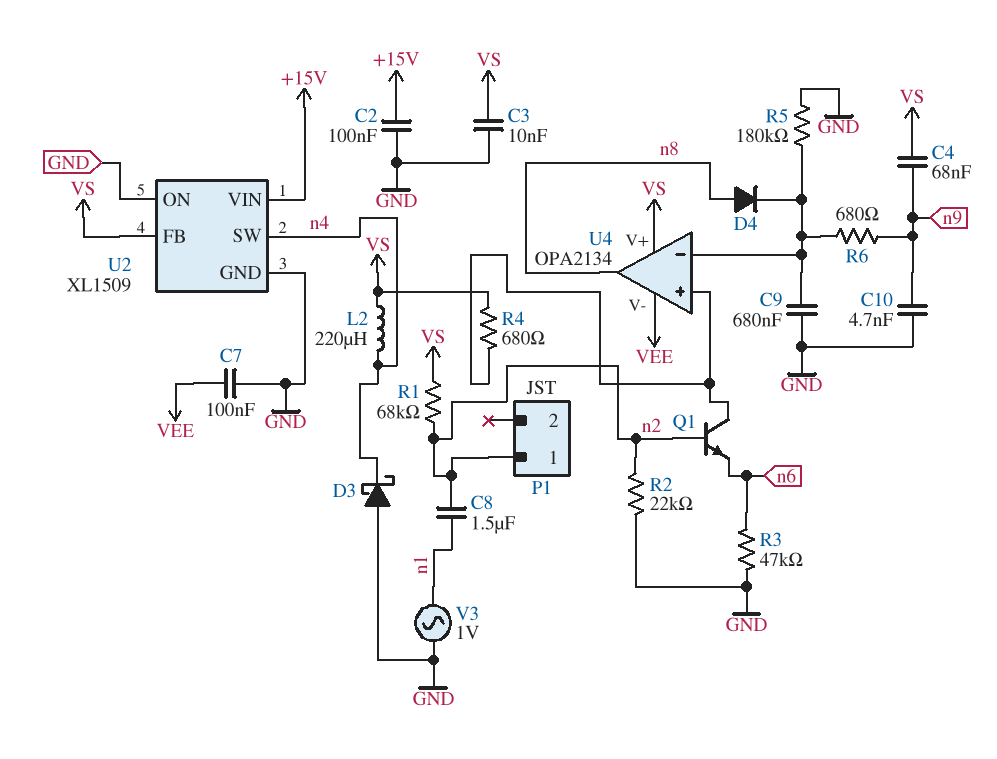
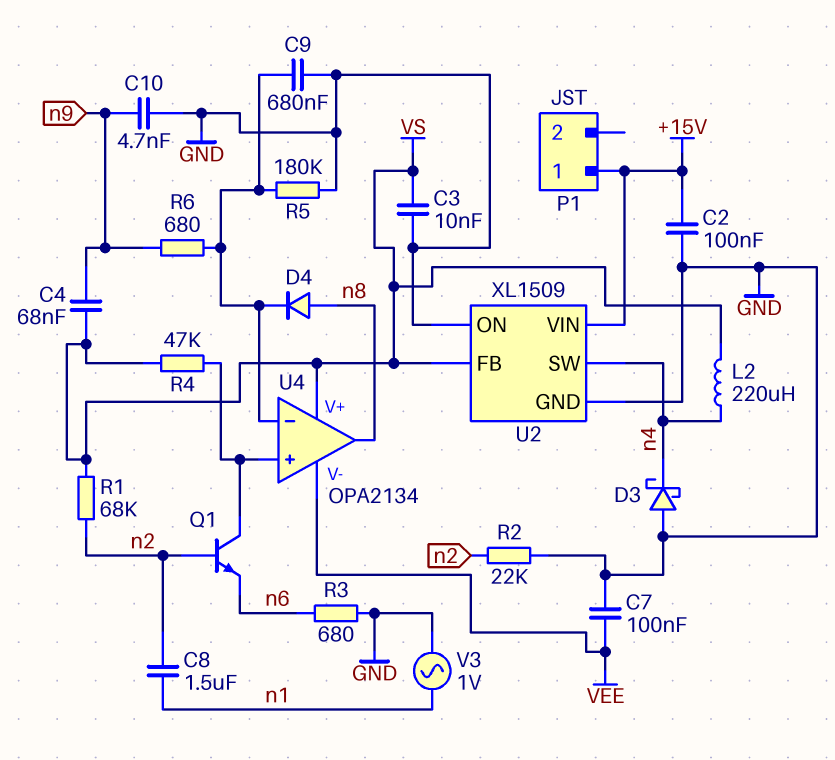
P1 pin 1: n2 -> +15V
R3: 47k (GND, n6) -> 680 (GND, n6)
R4: 680 (U4/in+, VS) -> 47k (U4/in+, VS)

